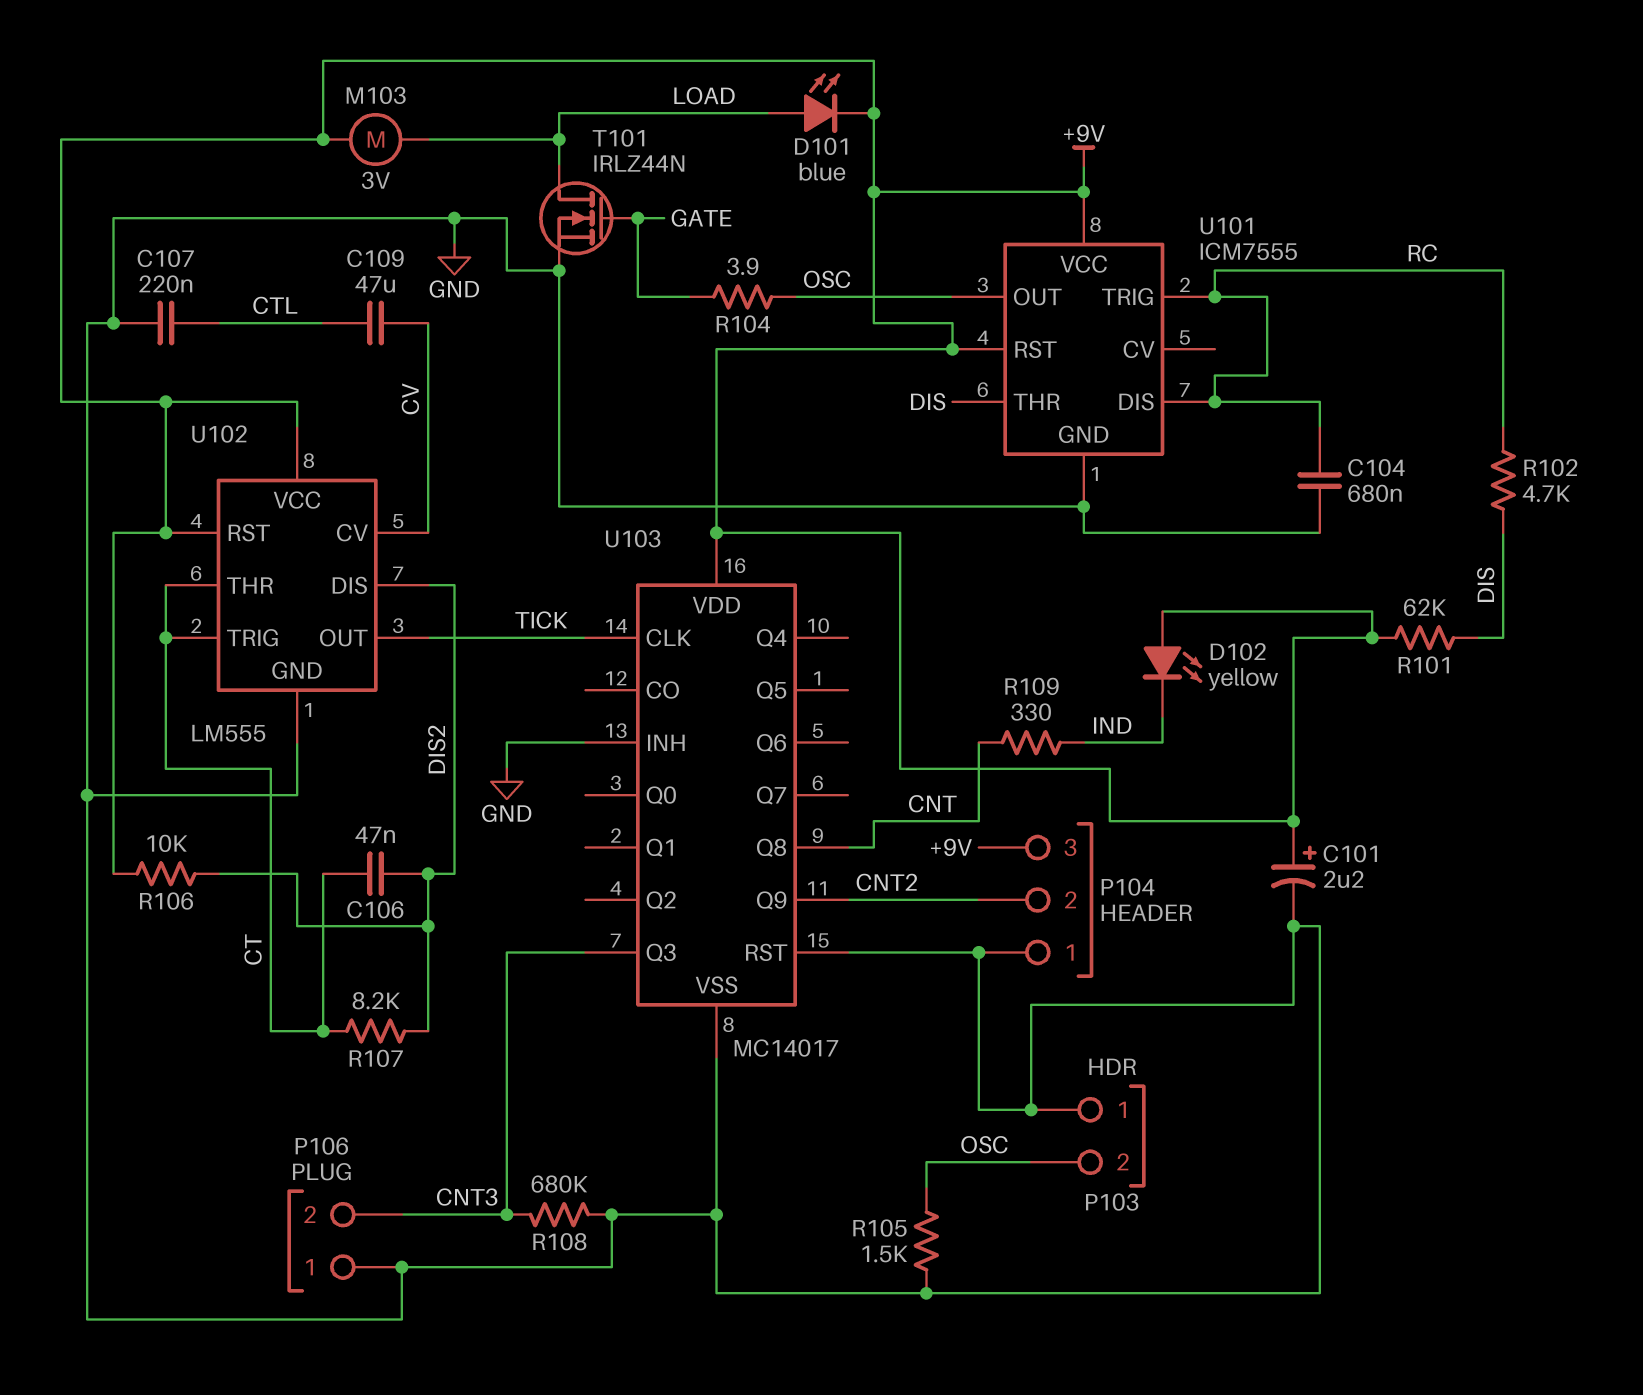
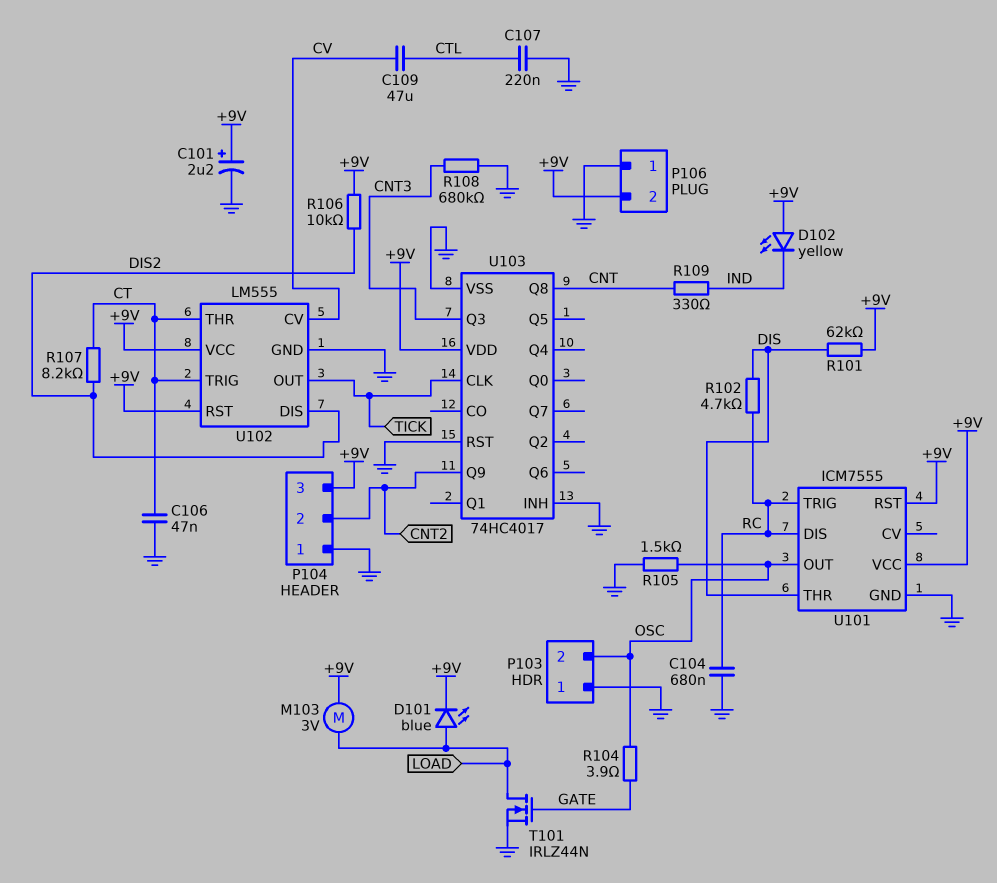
C106: 47nF (CT, DIS2) -> 47nF (CT, GND)
P106 pin 2: CNT3 -> +9V
U103: MC14017 -> 74HC4017

